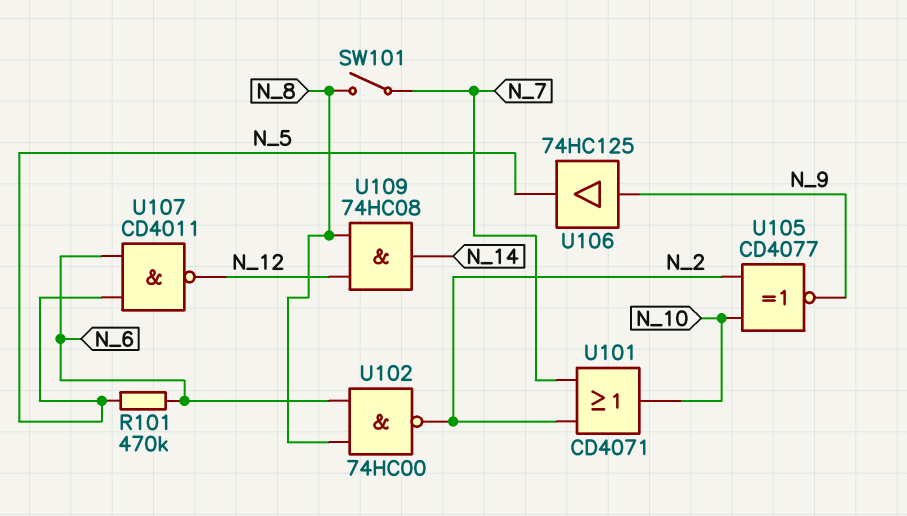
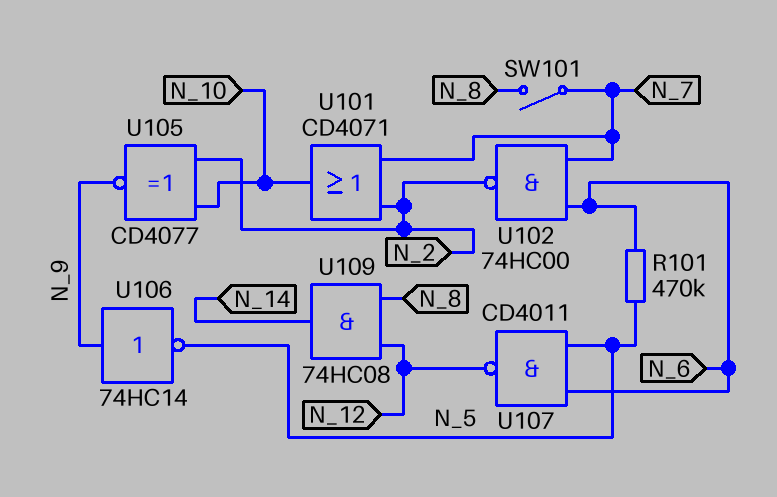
U102: NAND 74HC00 (in N_6, in N_8, out N_2) -> NAND 74HC00 (in N_6, in N_7, out N_2)
U106: buffer 74HC125 (in N_9, out N_5) -> NOT 74HC14 (in N_9, out N_5)

